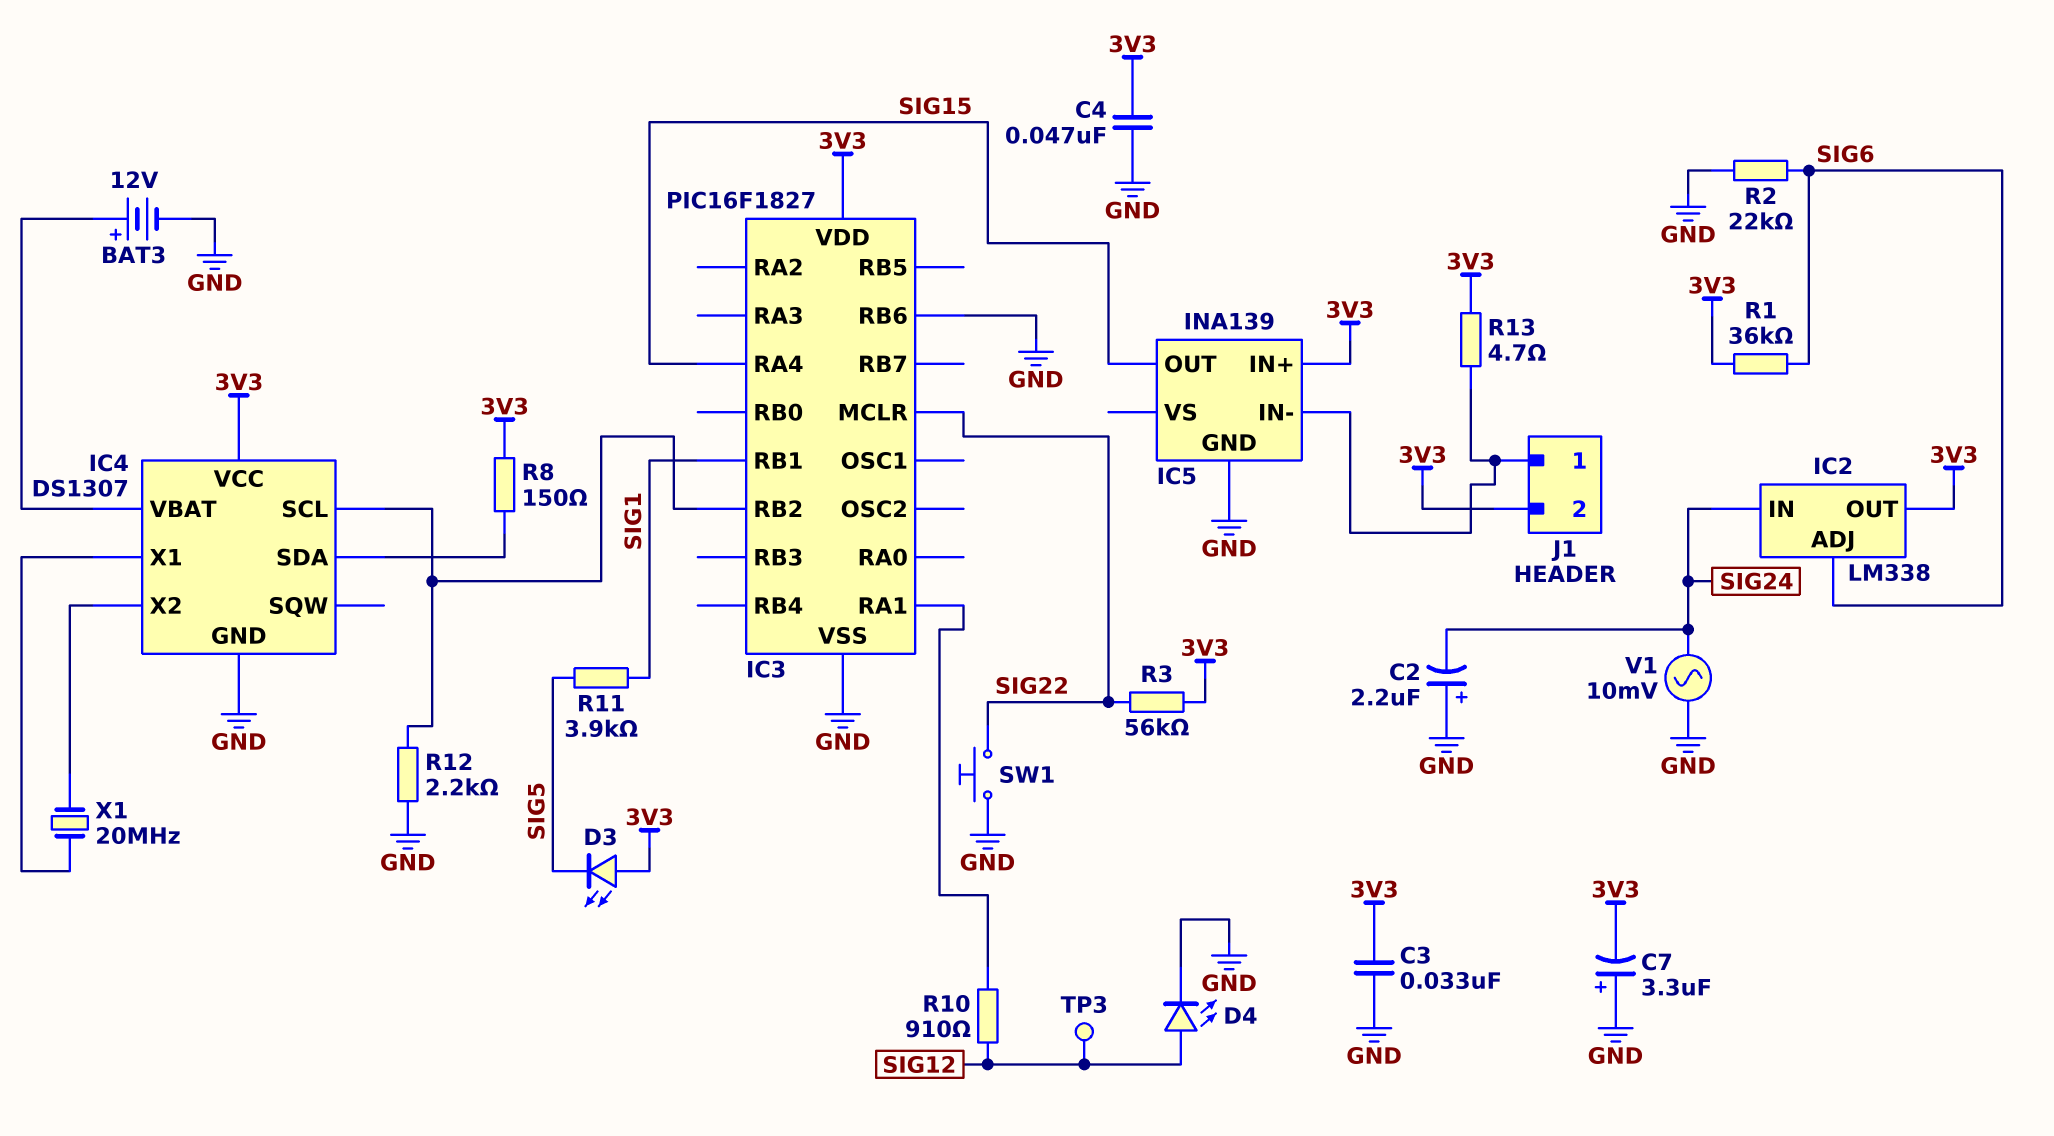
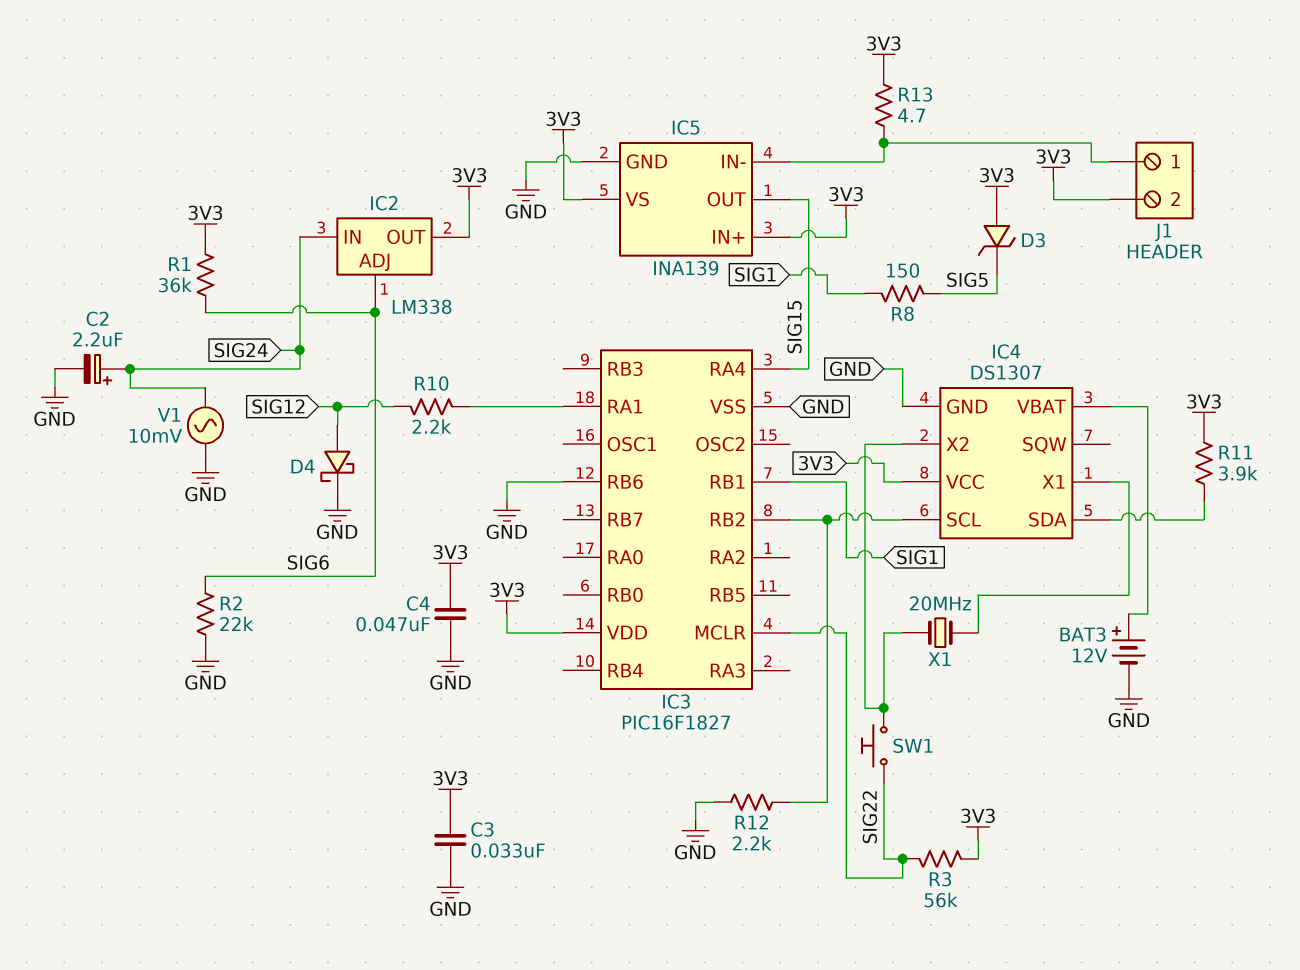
C2: 2.2uF (plus GND, minus SIG24) -> 2.2uF (plus SIG24, minus GND)
C7: 3.3uF (plus GND, minus 3V3) -> none
D3: LED (A 3V3, K SIG5) -> zener (A 3V3, K SIG5)
D4: LED (A SIG12, K GND) -> schottky (A SIG12, K GND)
IC5 pin VS: none -> 3V3
R8: 150 (3V3, IC4/SDA) -> 150 (SIG1, SIG5)
R10: 910 (IC3/RA1, SIG12) -> 2.2k (IC3/RA1, SIG12)
R11: 3.9k (SIG1, SIG5) -> 3.9k (3V3, IC4/SDA)
SW1: button (GND, SIG22) -> button (IC4/X2, SIG22)
TP3: test point (SIG12) -> none

